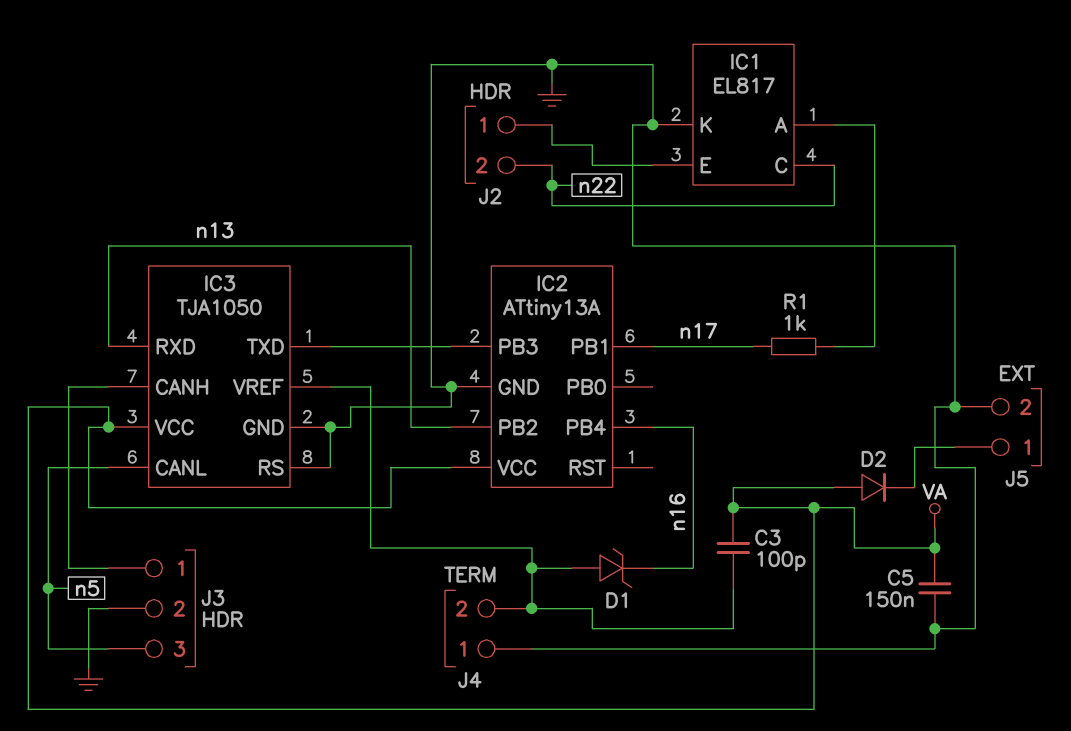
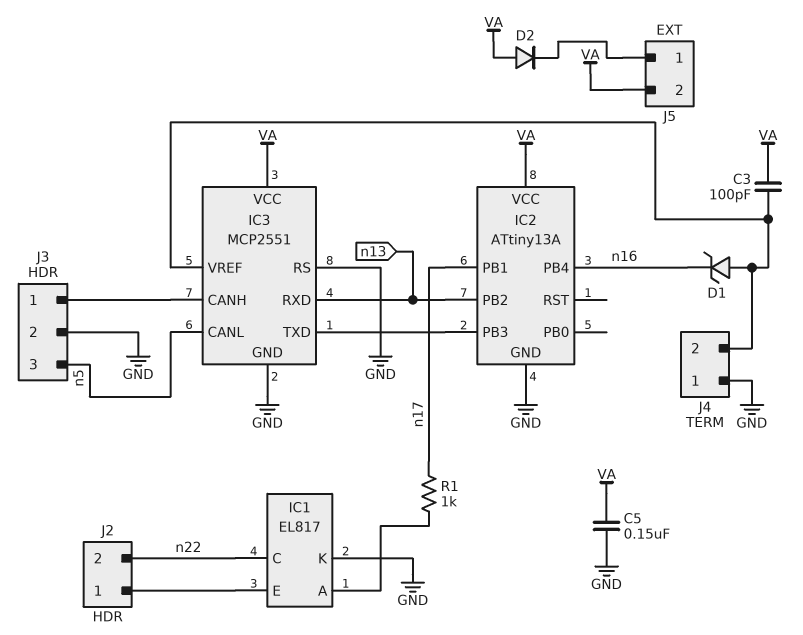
IC3: TJA1050 -> MCP2551
J5 pin 2: GND -> VA

